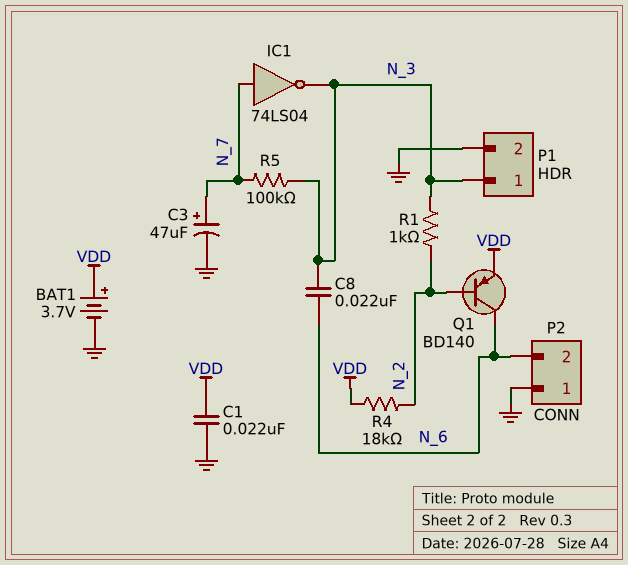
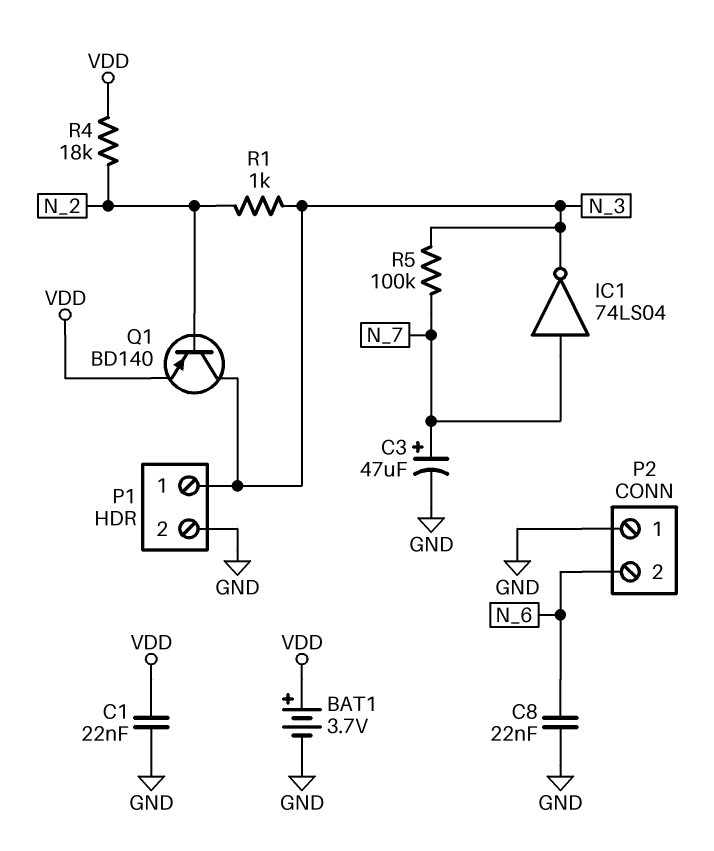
C8: 22nF (N_3, N_6) -> 22nF (GND, N_6)
Q1: PNP BD140 (B N_2, C N_6, E VDD) -> PNP BD140 (B N_2, C N_3, E VDD)

